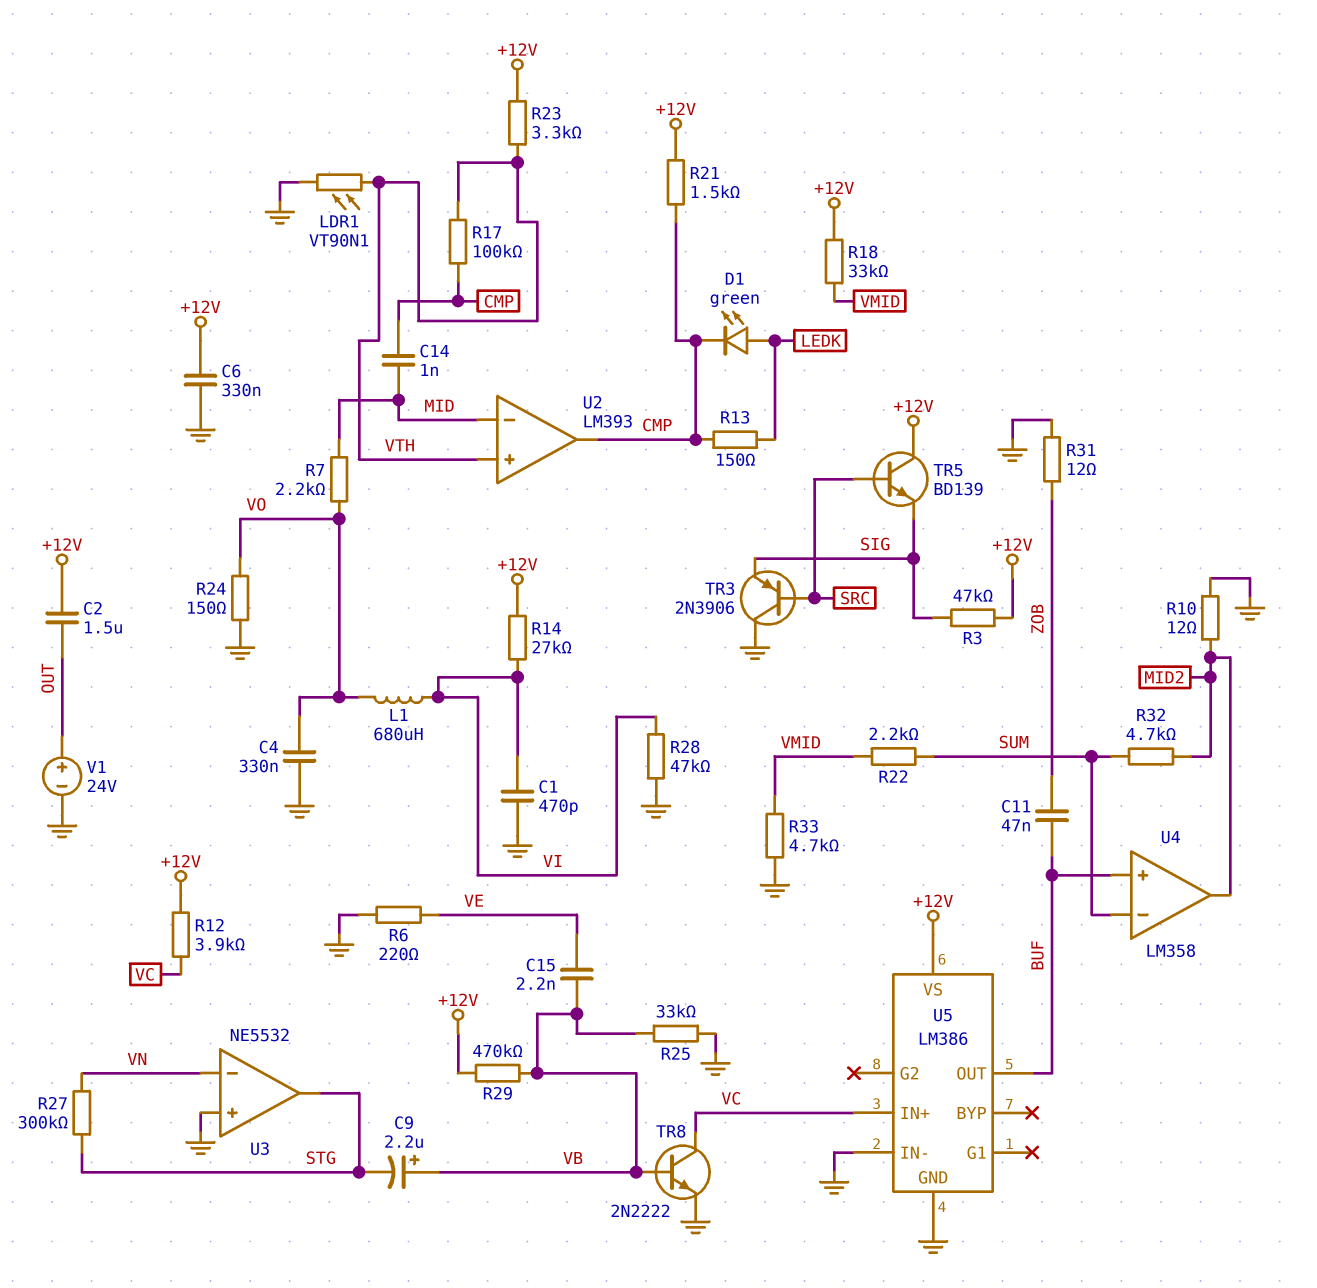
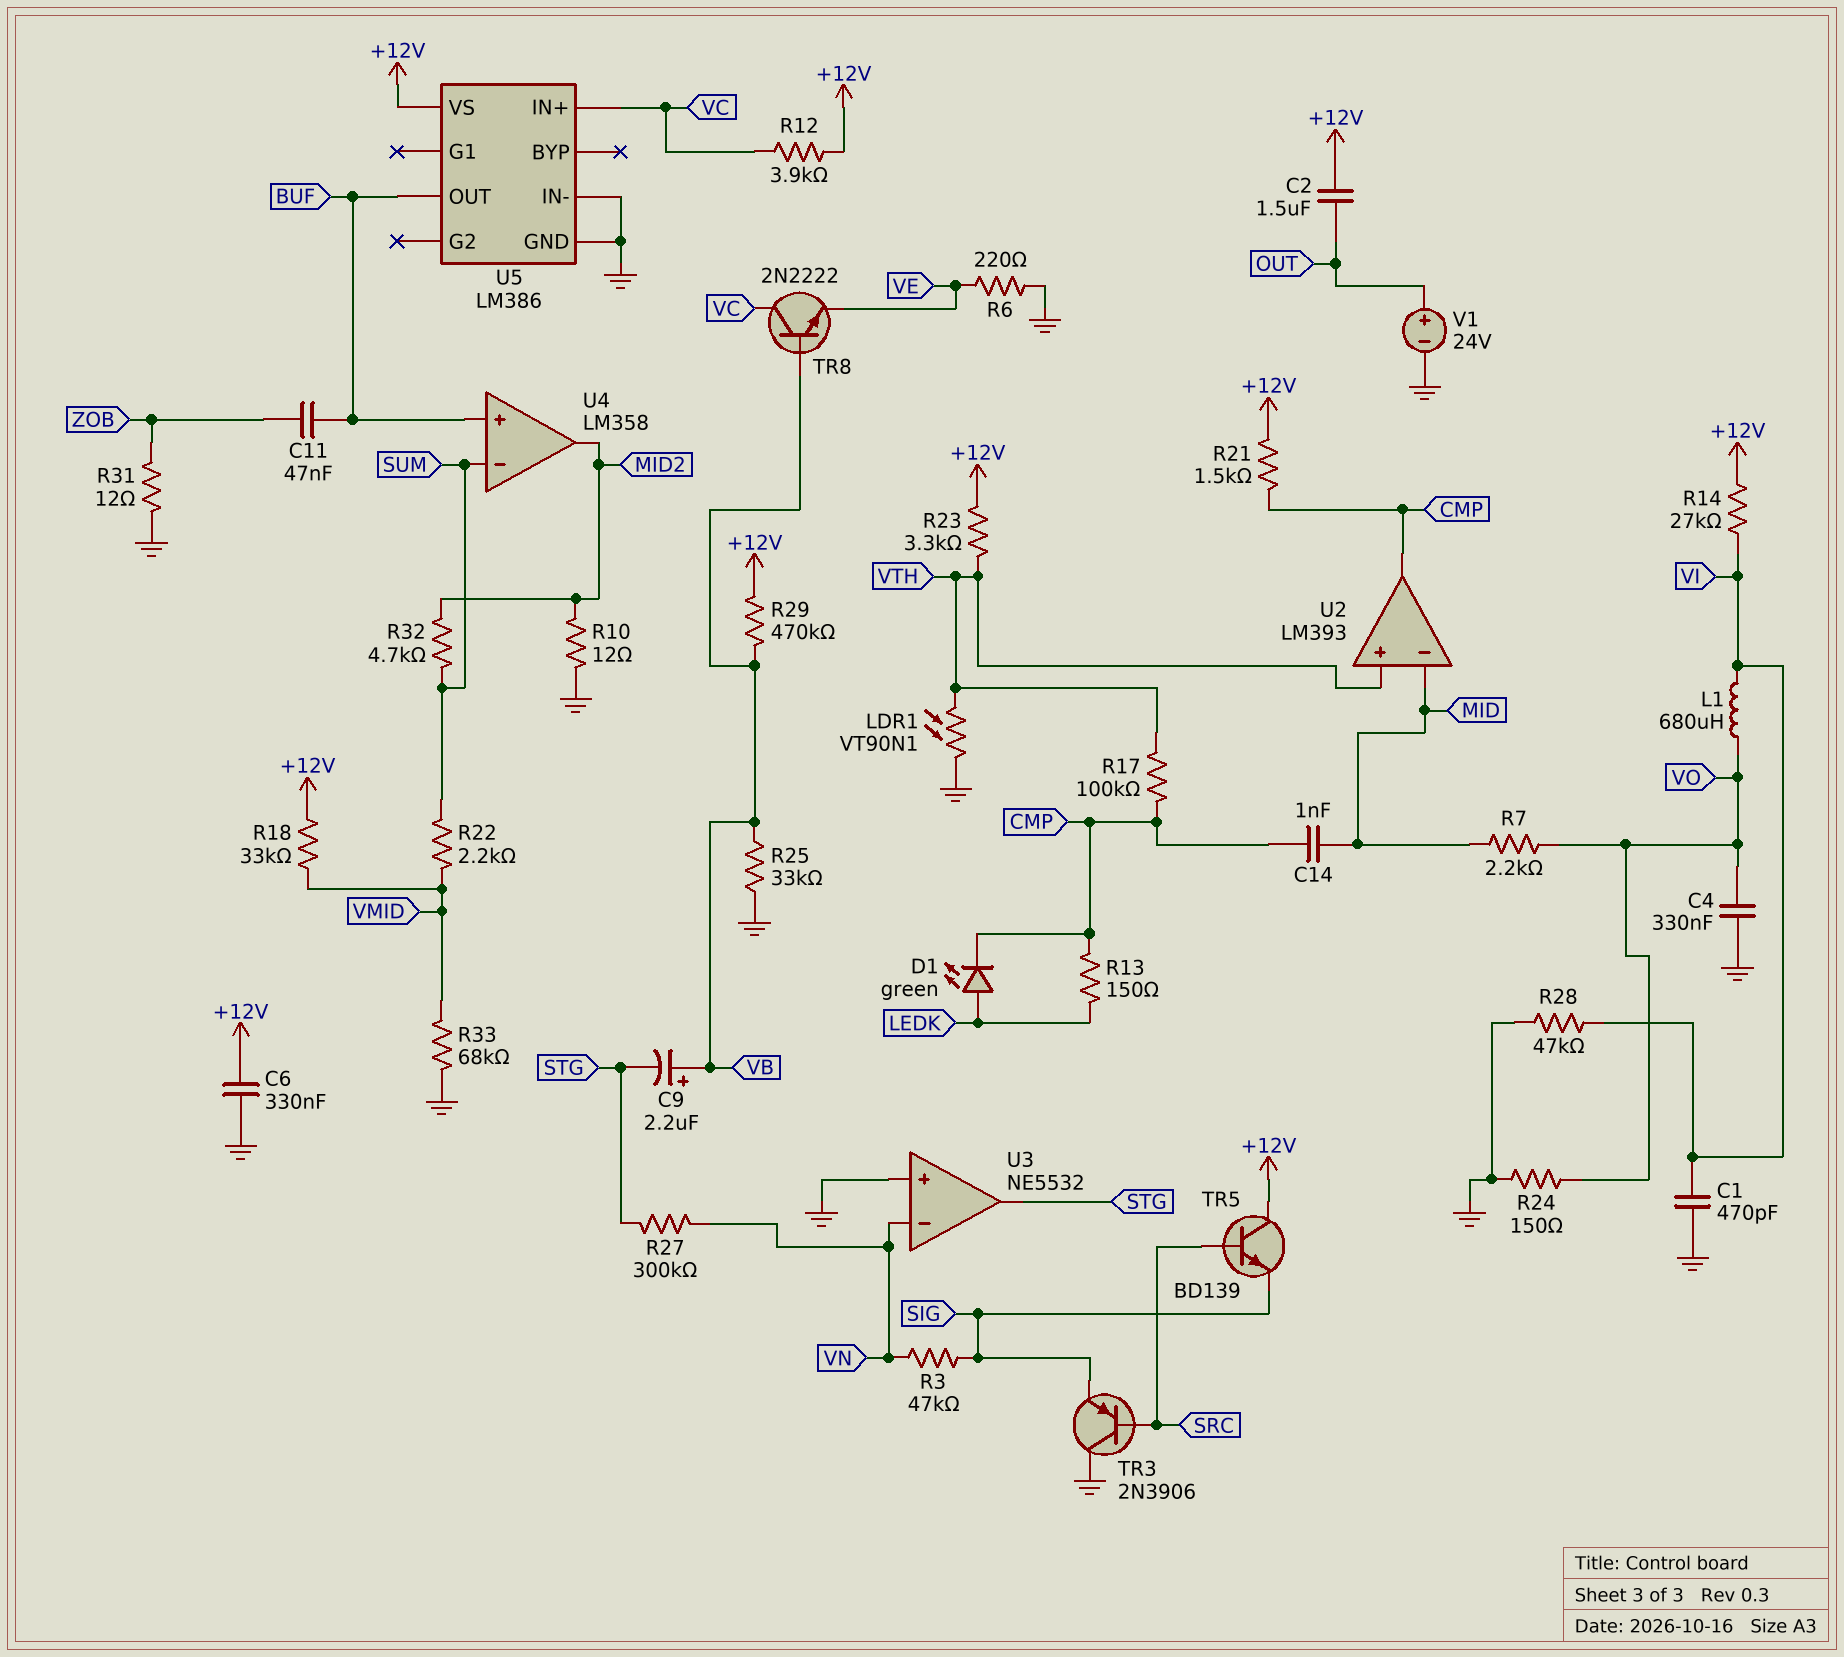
C15: 2.2nF (VB, VE) -> none
R3: 47k (+12V, SIG) -> 47k (SIG, VN)
R33: 4.7k (GND, VMID) -> 68k (GND, VMID)
TR8: NPN 2N2222 (B VB, C VC, E GND) -> NPN 2N2222 (B VB, C VC, E VE)

